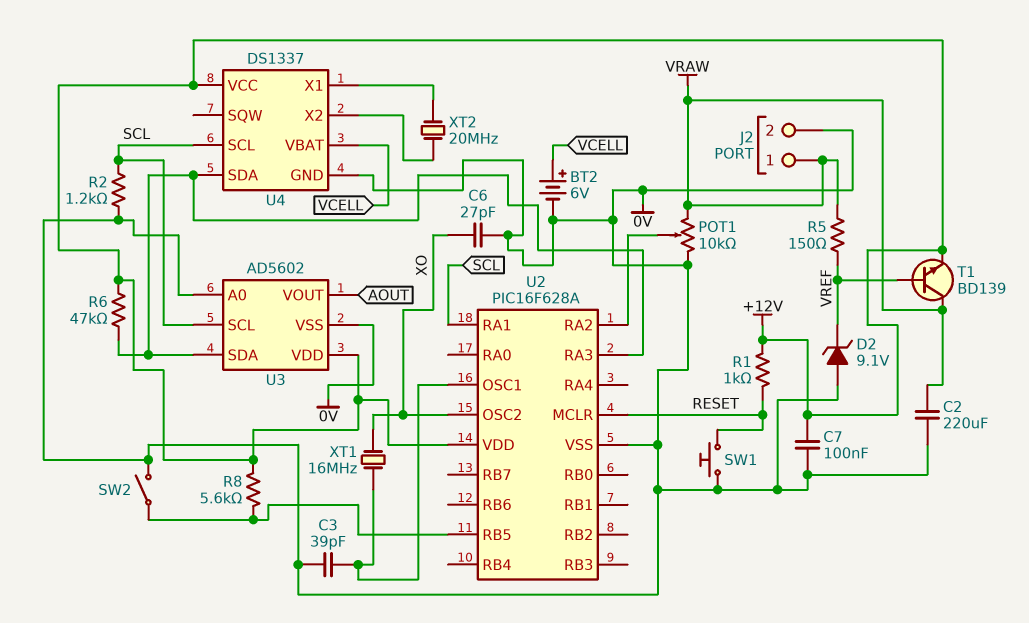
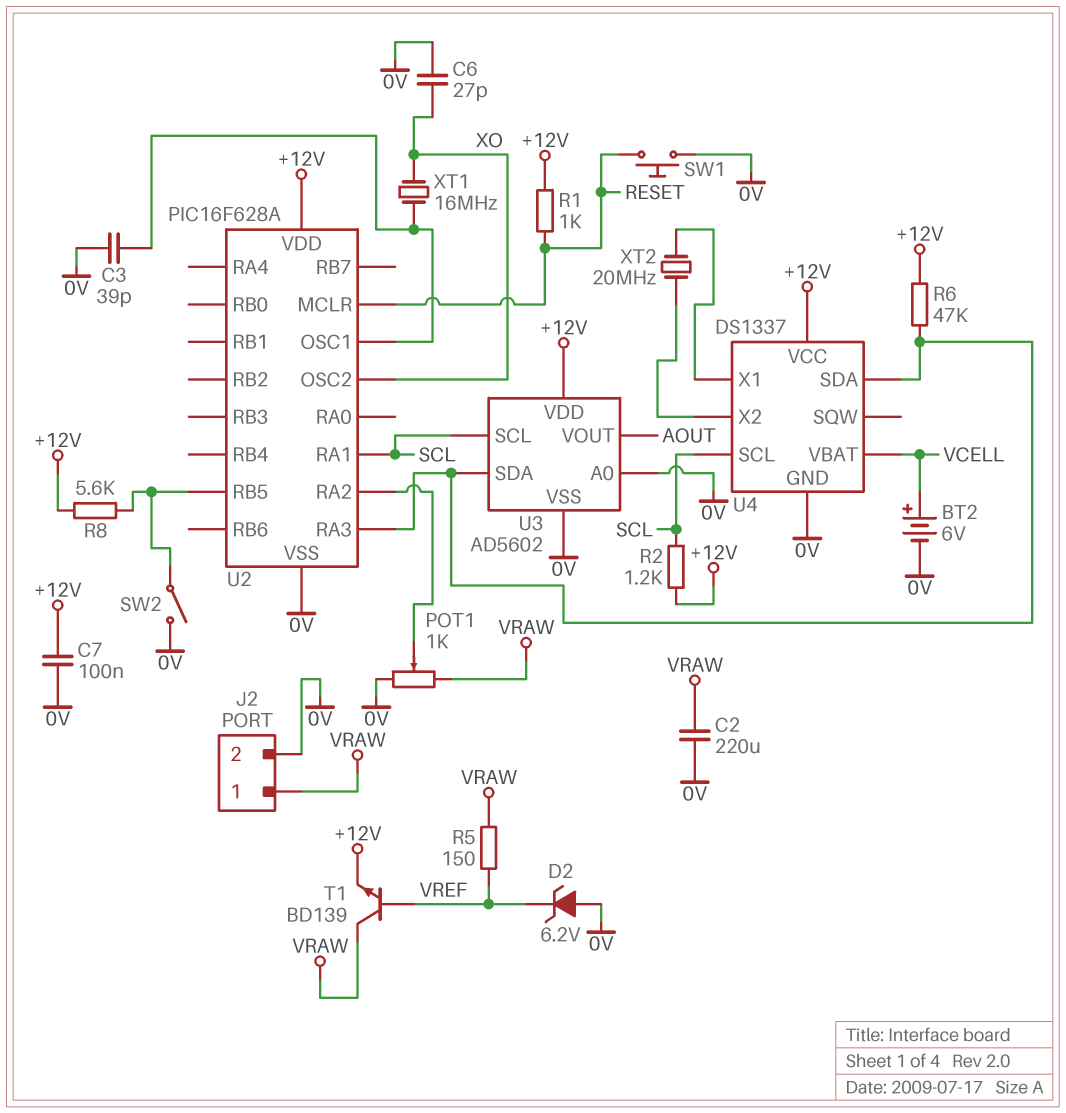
D2: zener 9.1V (A 0V, K VREF) -> zener 6.2V (A 0V, K VREF)
POT1: 10k (0V, VRAW, wiper U2/RA2) -> 1k (0V, VRAW, wiper U2/RA2)
R2: 1.2k (0V, SCL) -> 1.2k (+12V, SCL)

